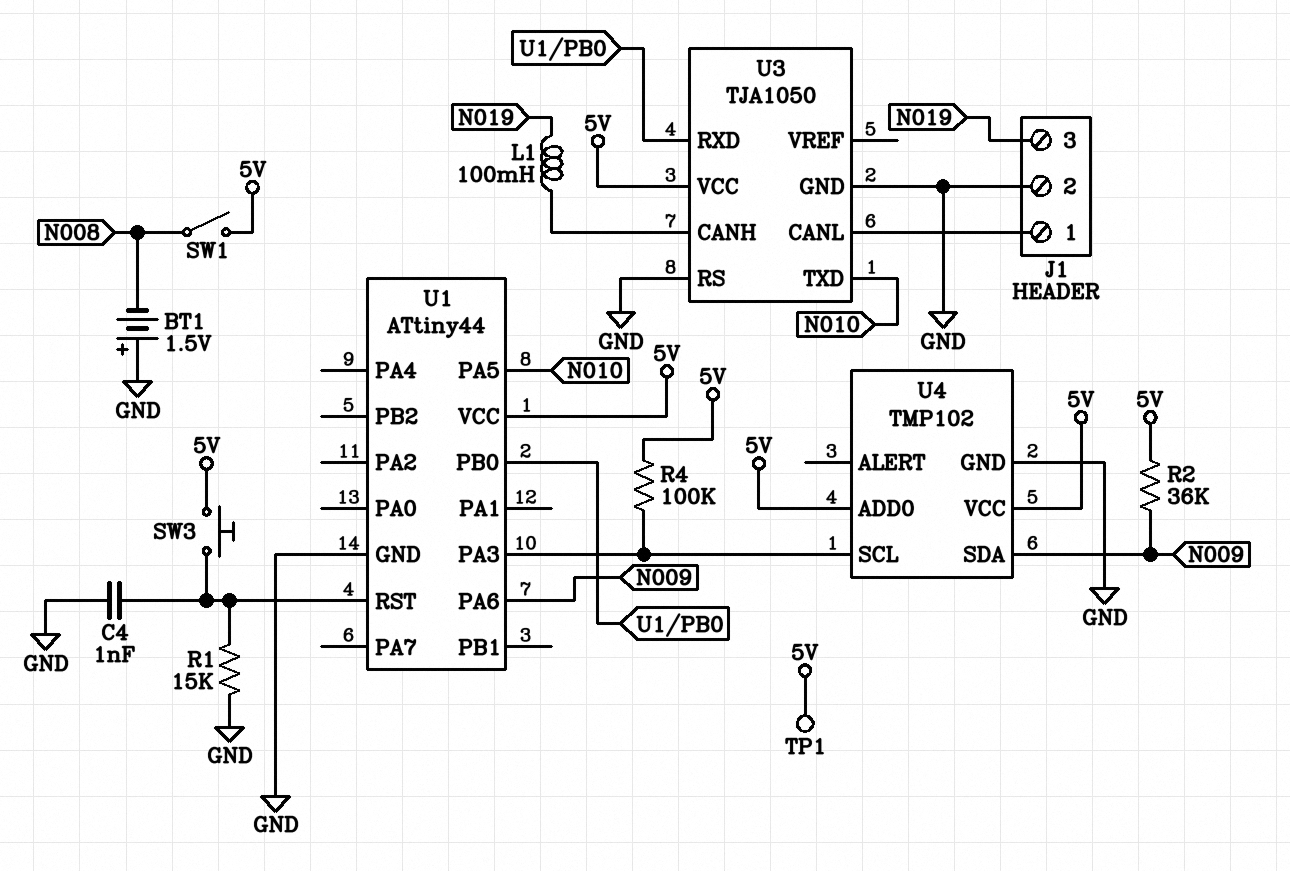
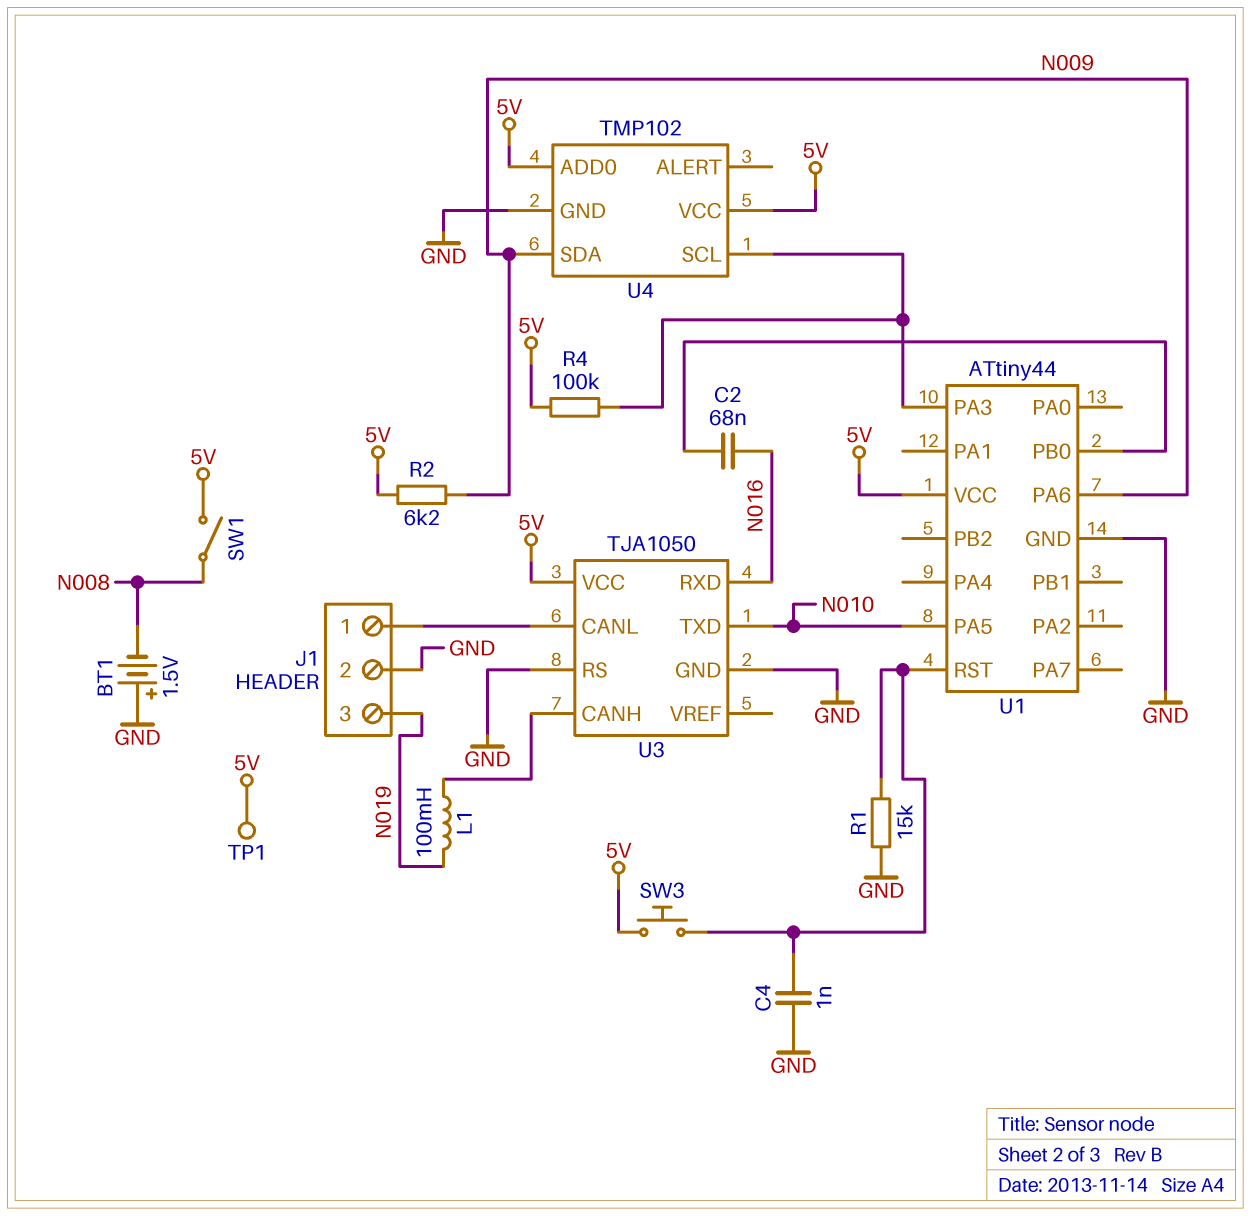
C2: none -> 68nF (N016, U1/PB0)
R2: 36k (5V, N009) -> 6.2k (5V, N009)
U3 pin RXD: U1/PB0 -> N016

